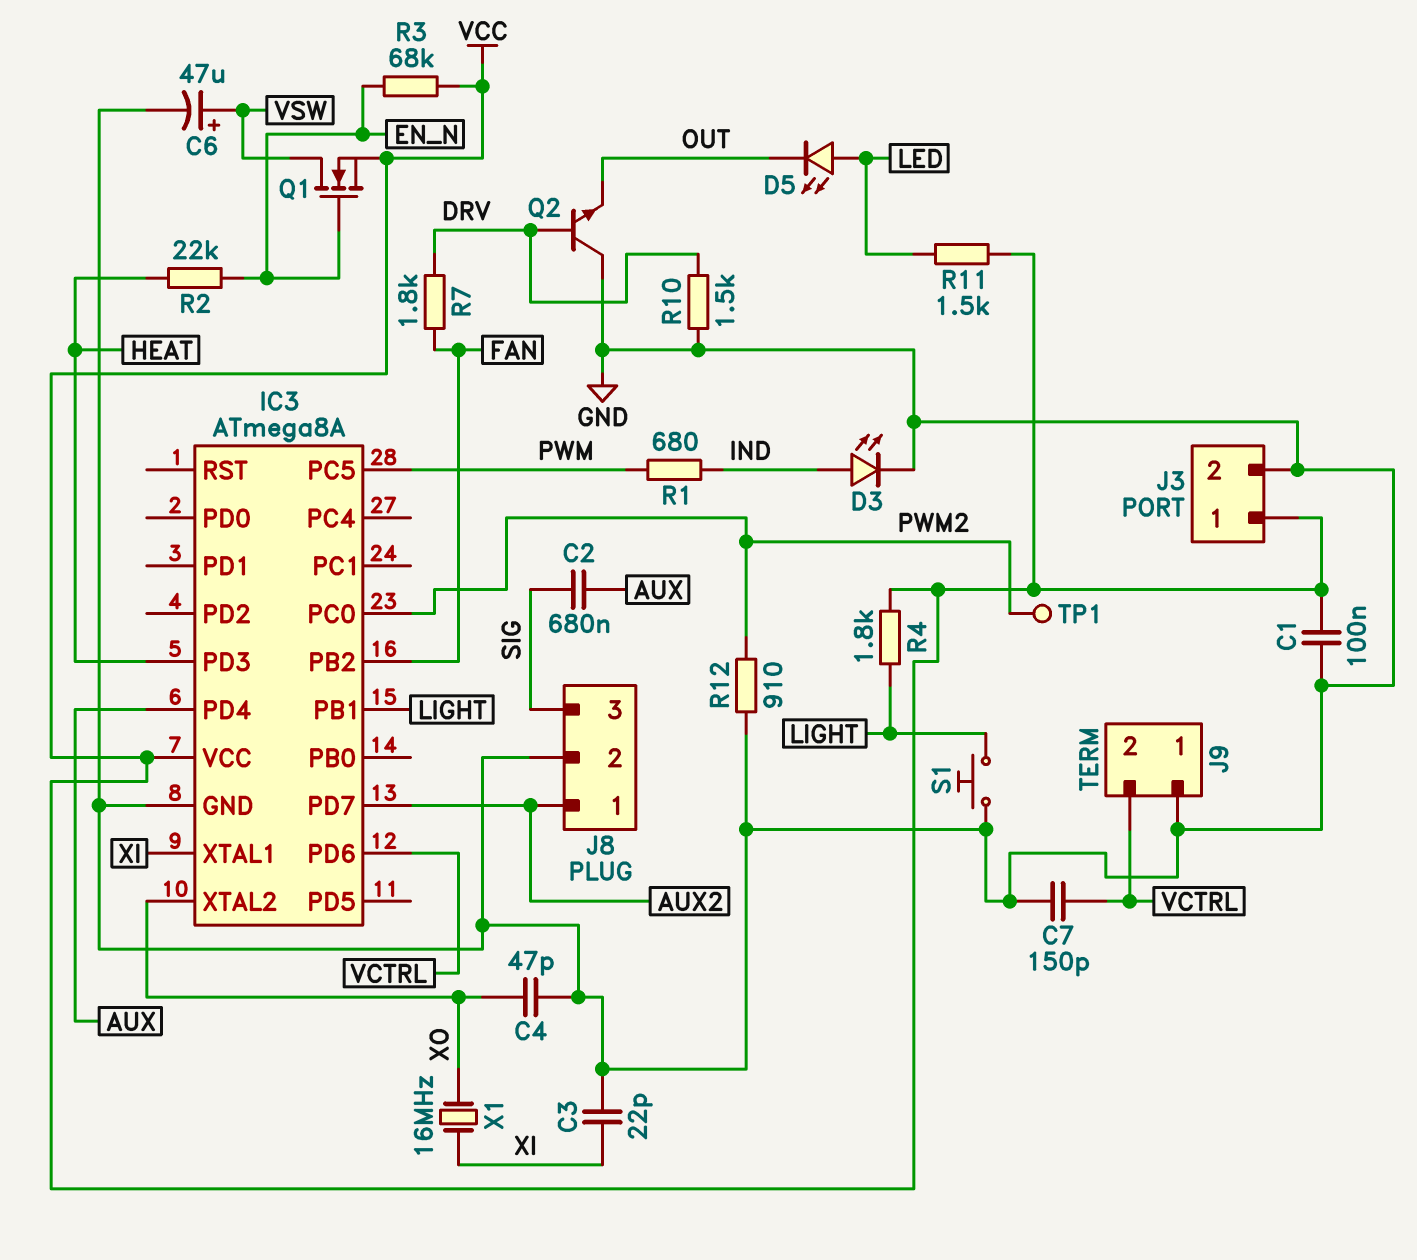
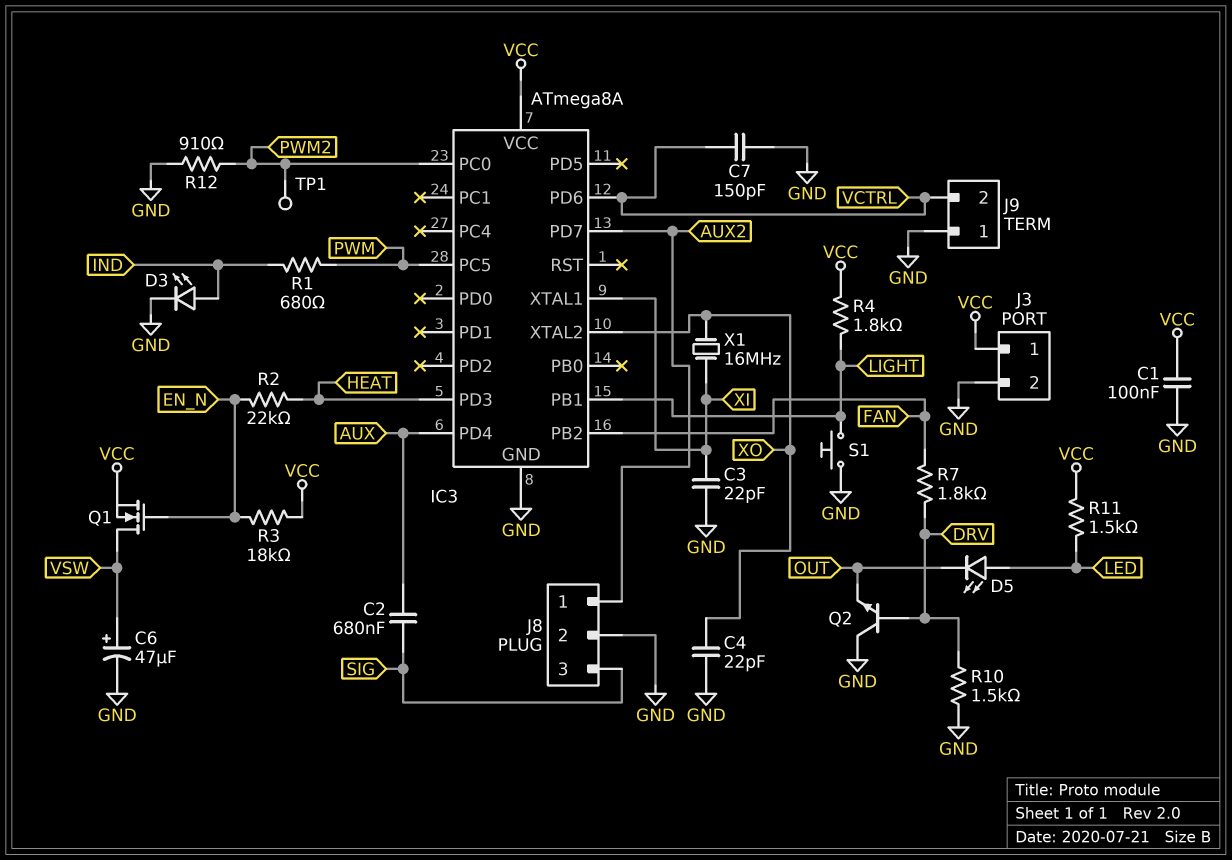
C4: 47pF (GND, XO) -> 22pF (GND, XO)
R3: 68k (EN_N, VCC) -> 18k (EN_N, VCC)

